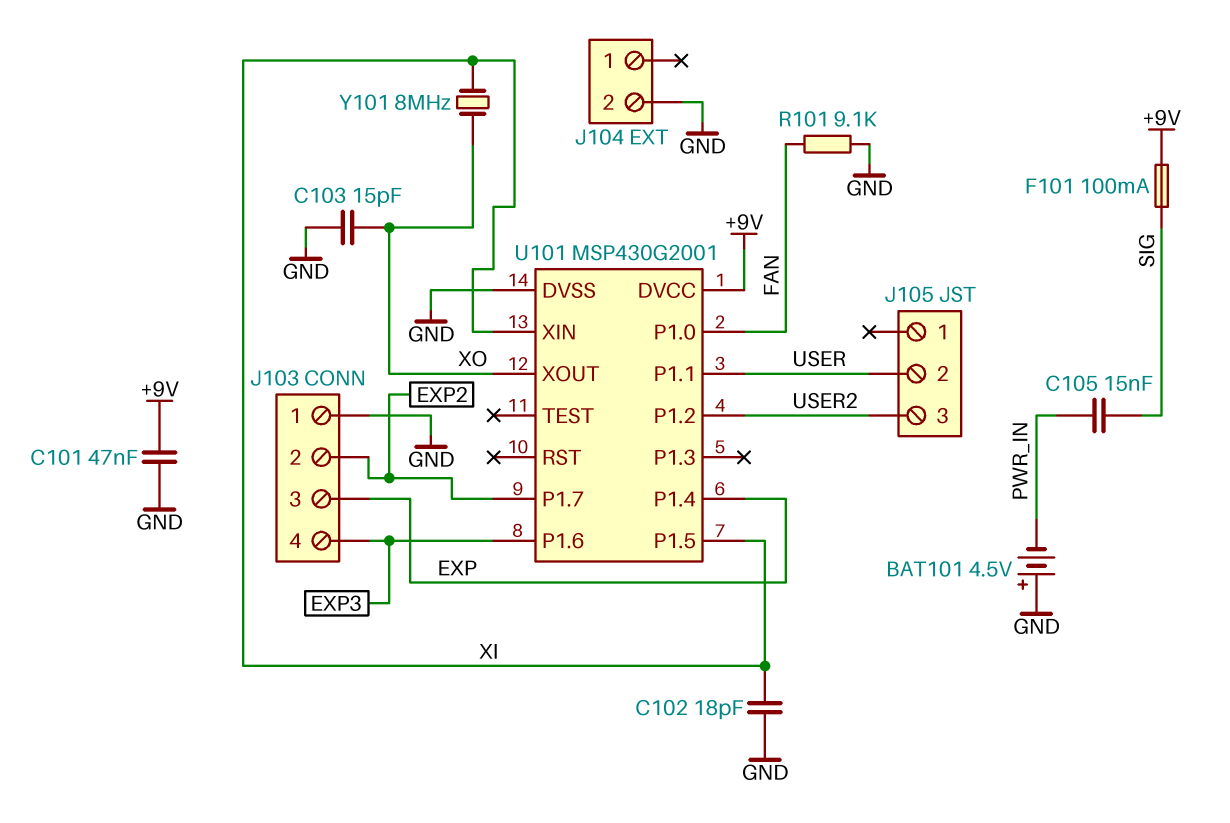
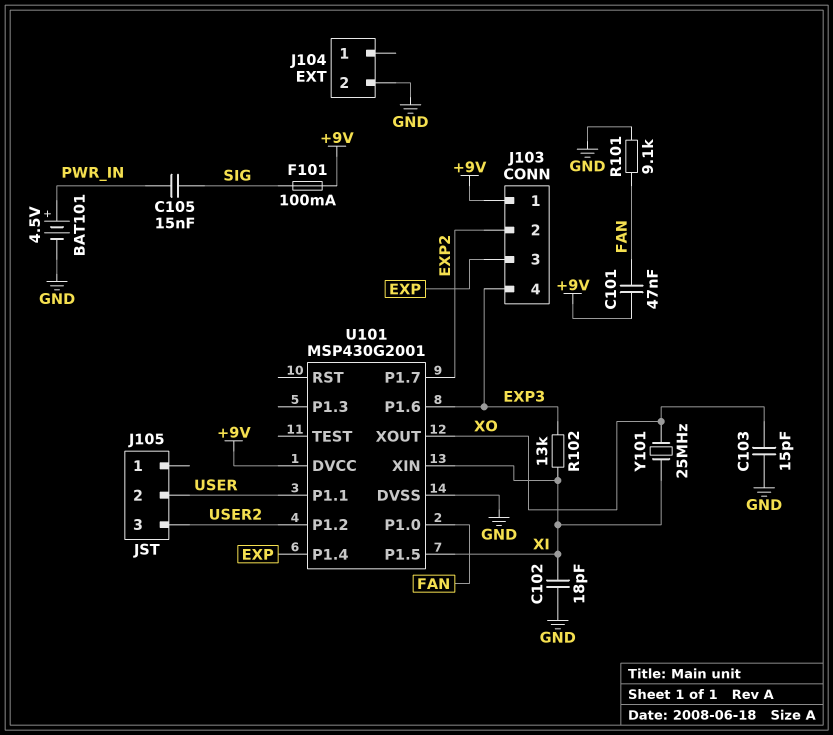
BAT101: 4.5V (plus GND, minus PWR_IN) -> 4.5V (plus PWR_IN, minus GND)
C101: 47nF (+9V, GND) -> 47nF (+9V, FAN)
J103 pin 1: GND -> +9V
R102: none -> 13k (EXP3, XI)
Y101: 8MHz (XI, XO) -> 25MHz (XI, XO)

